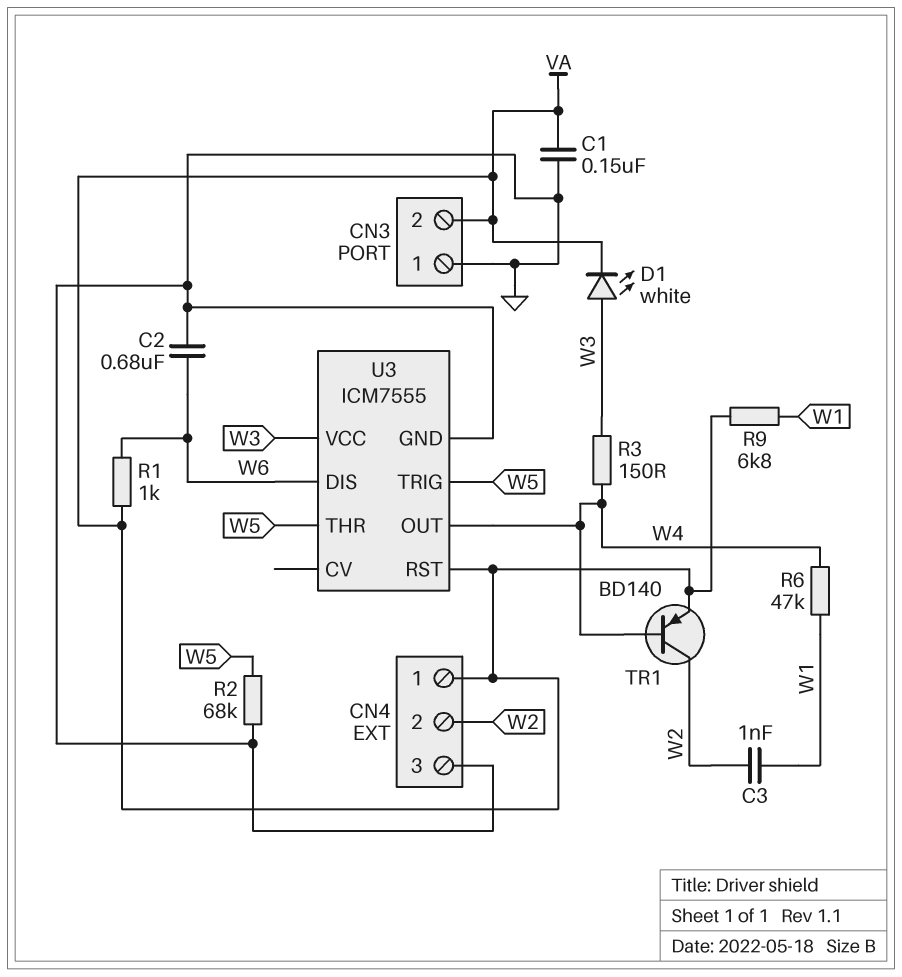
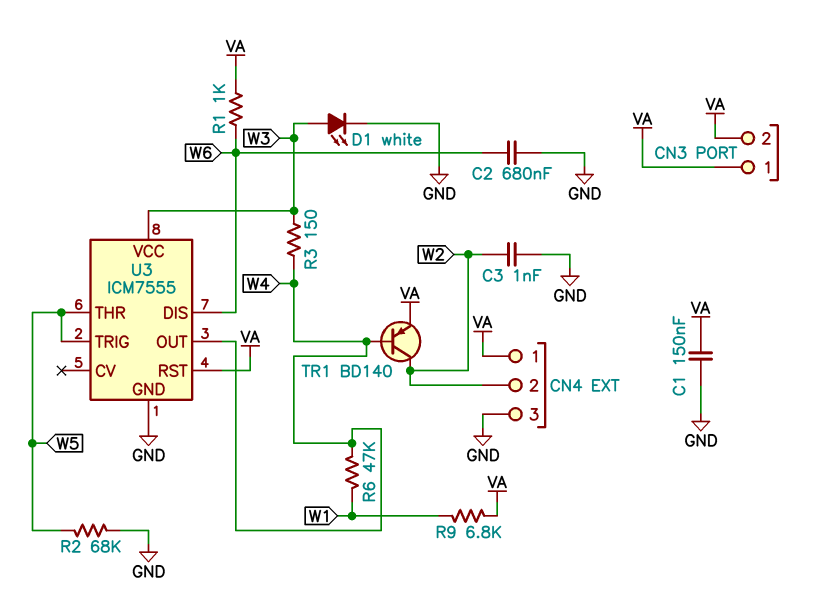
C3: 1nF (W1, W2) -> 1nF (GND, W2)
CN3 pin 1: GND -> VA
D1: LED white (A W3, K VA) -> LED white (A W3, K GND)

